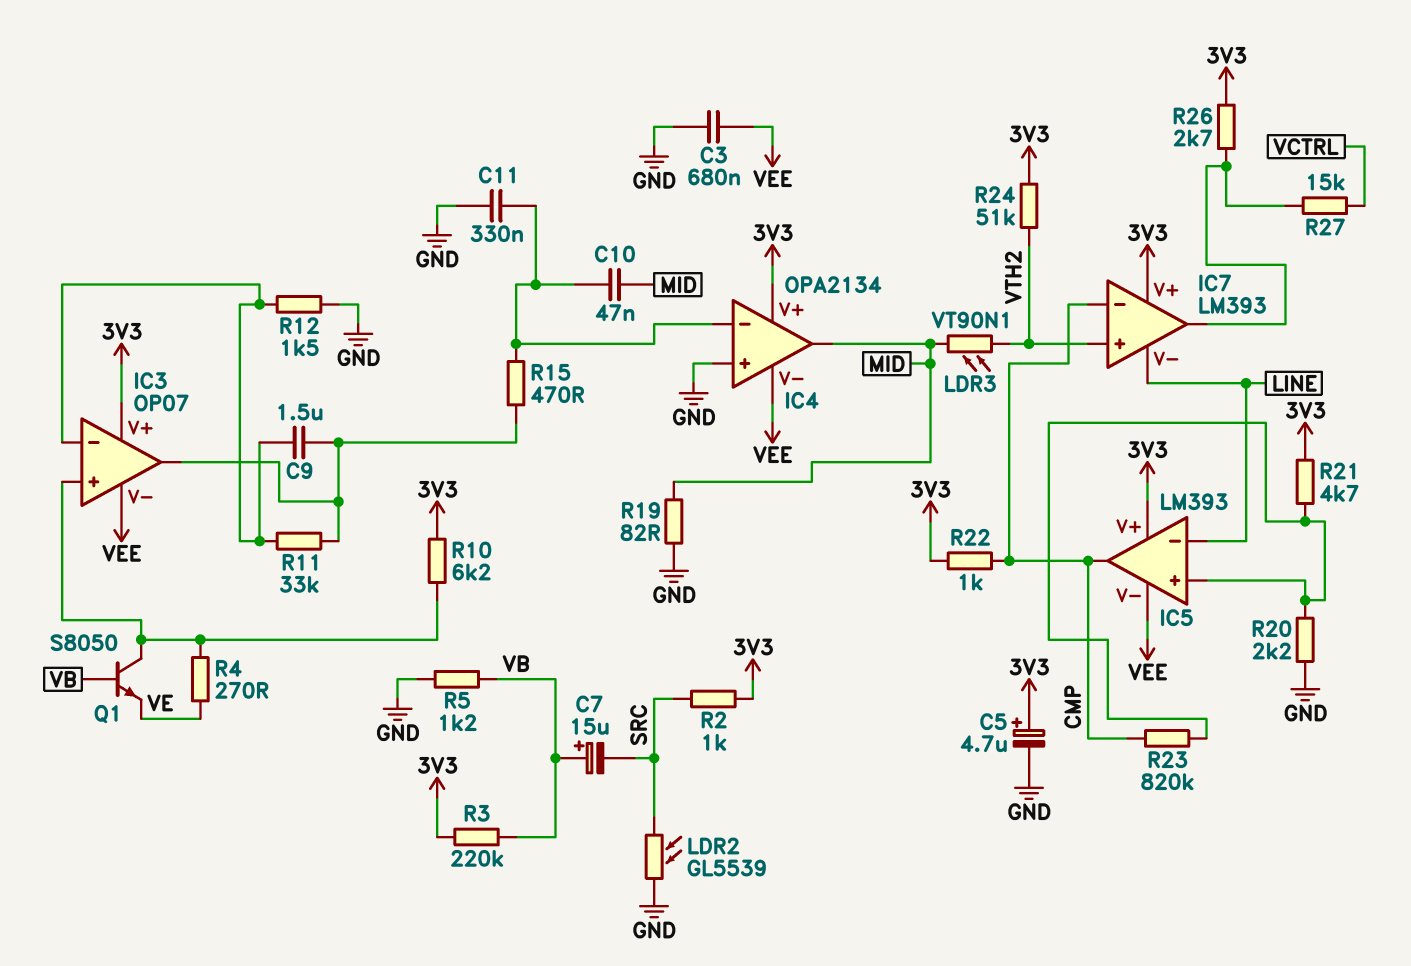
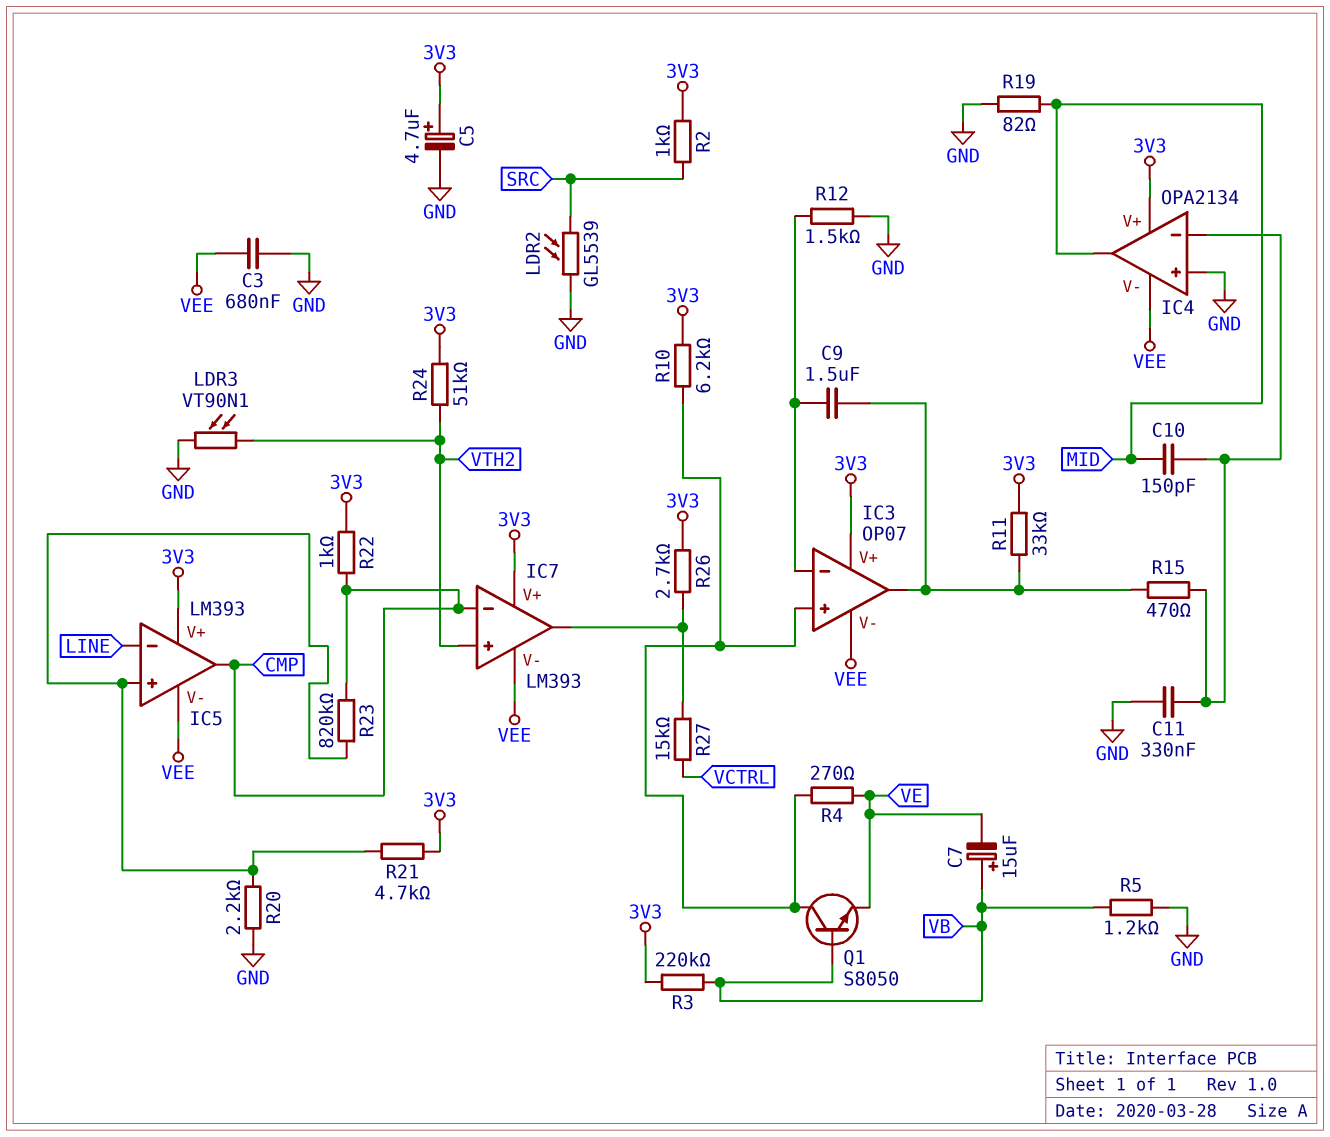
C7: 15uF (plus VB, minus SRC) -> 15uF (plus VB, minus VE)
C10: 47nF (IC4/in-, MID) -> 150pF (IC4/in-, MID)
IC7 pin V-: LINE -> VEE
LDR3: VT90N1 (MID, VTH2) -> VT90N1 (GND, VTH2)
R11: 33k (IC3/in-, IC3/out) -> 33k (3V3, IC3/out)

